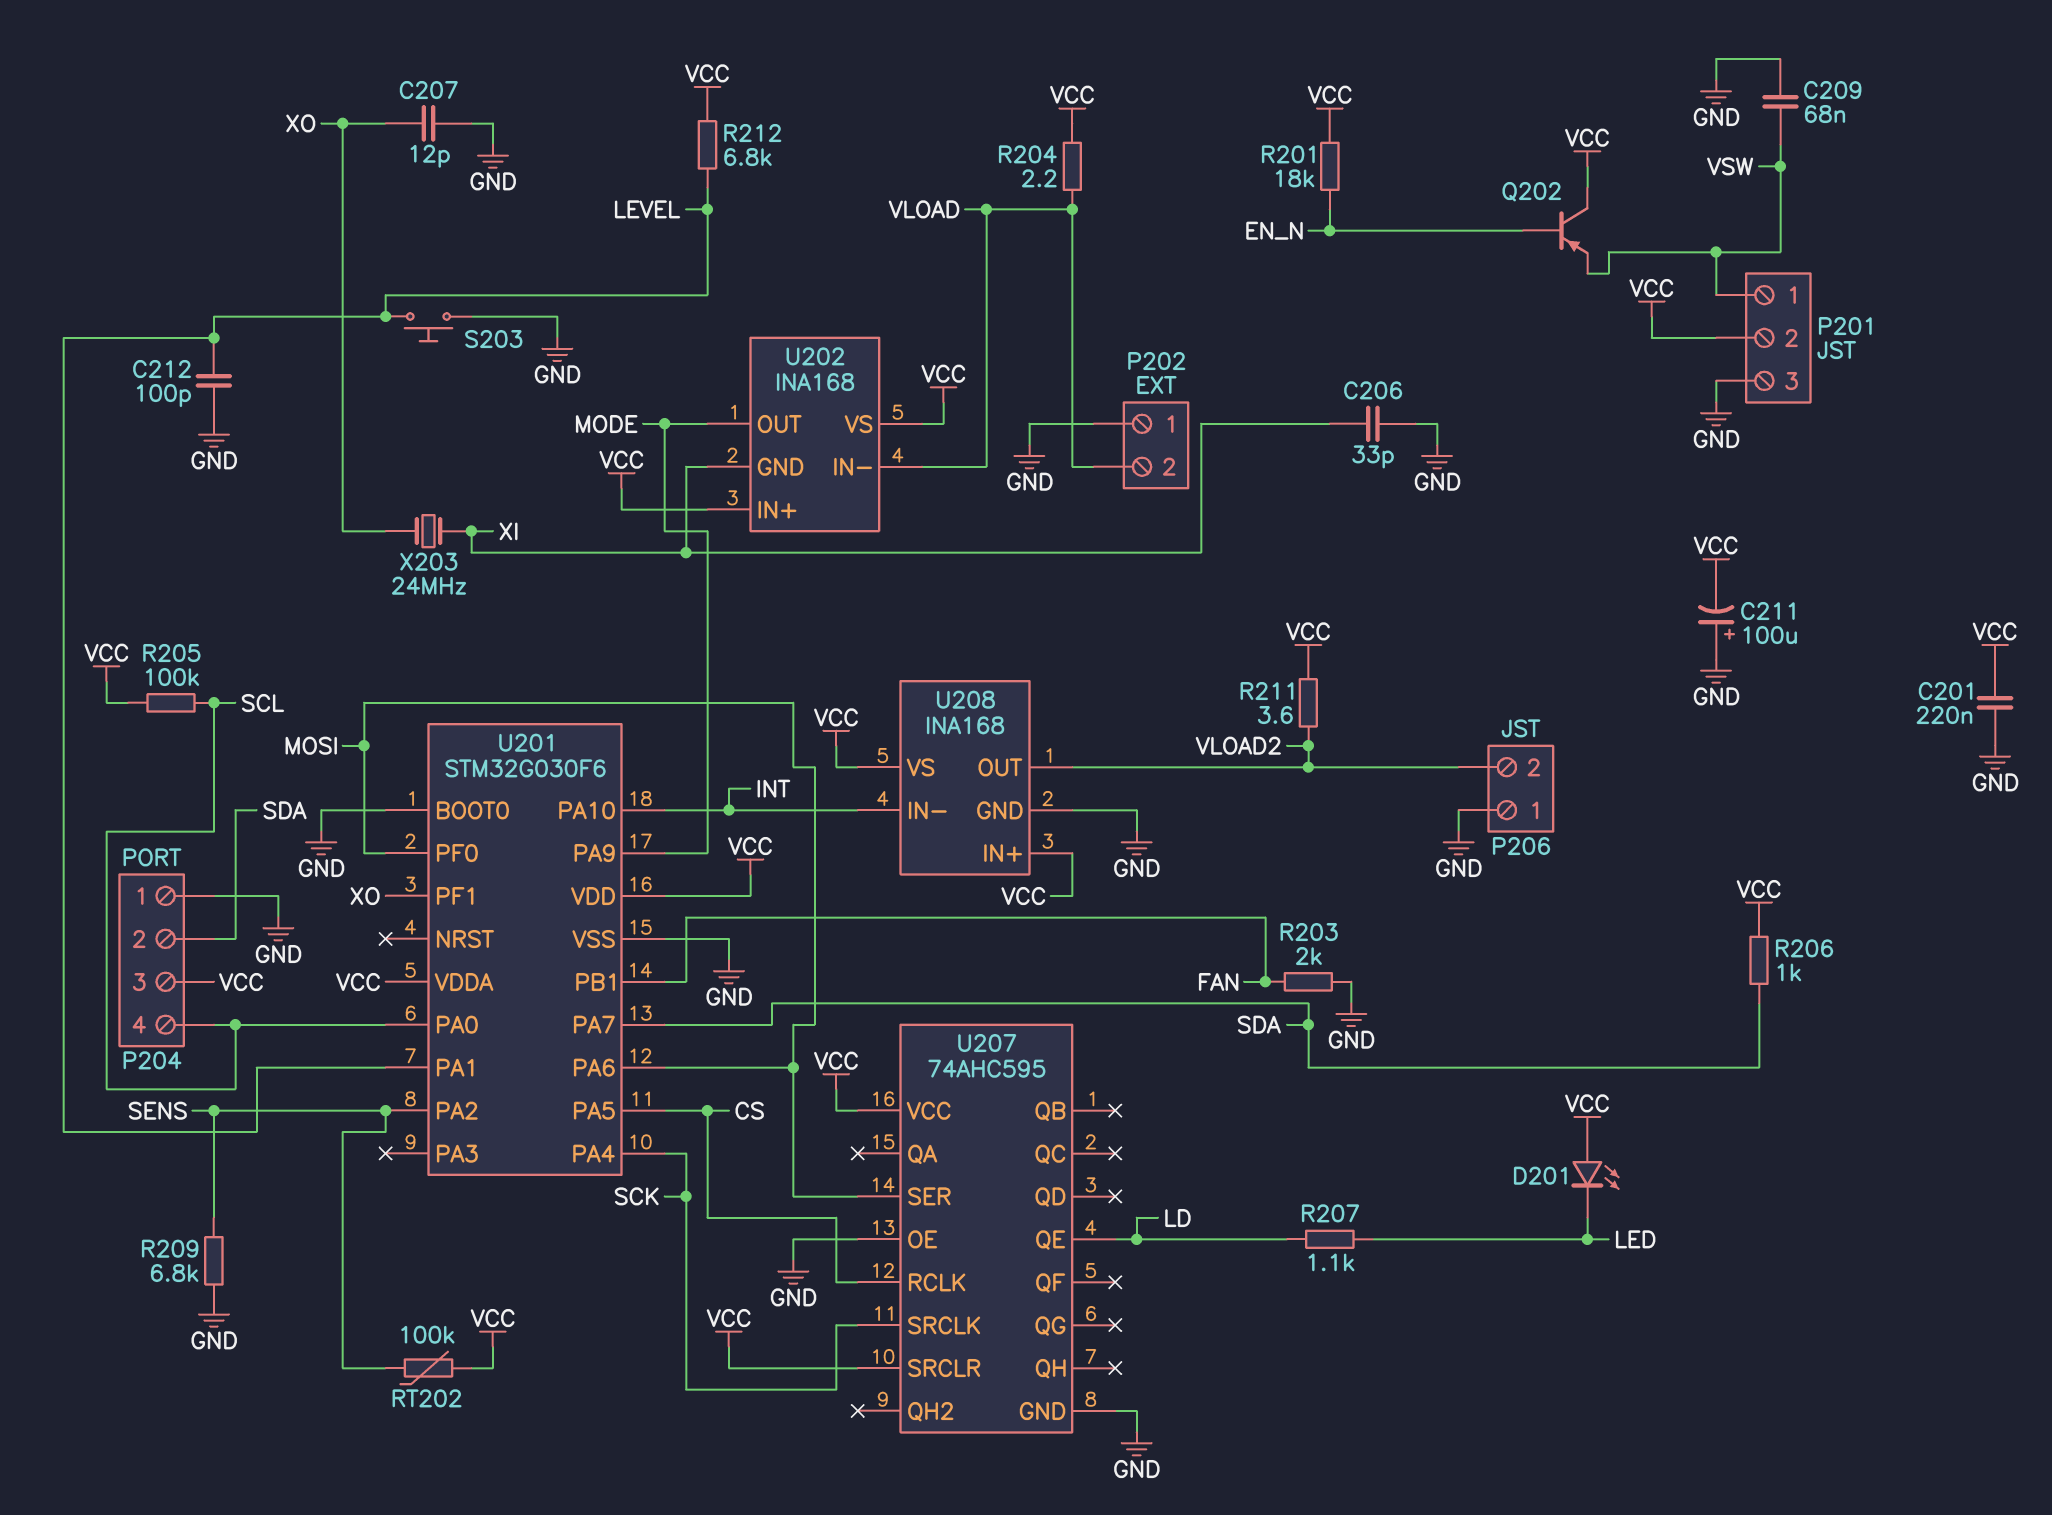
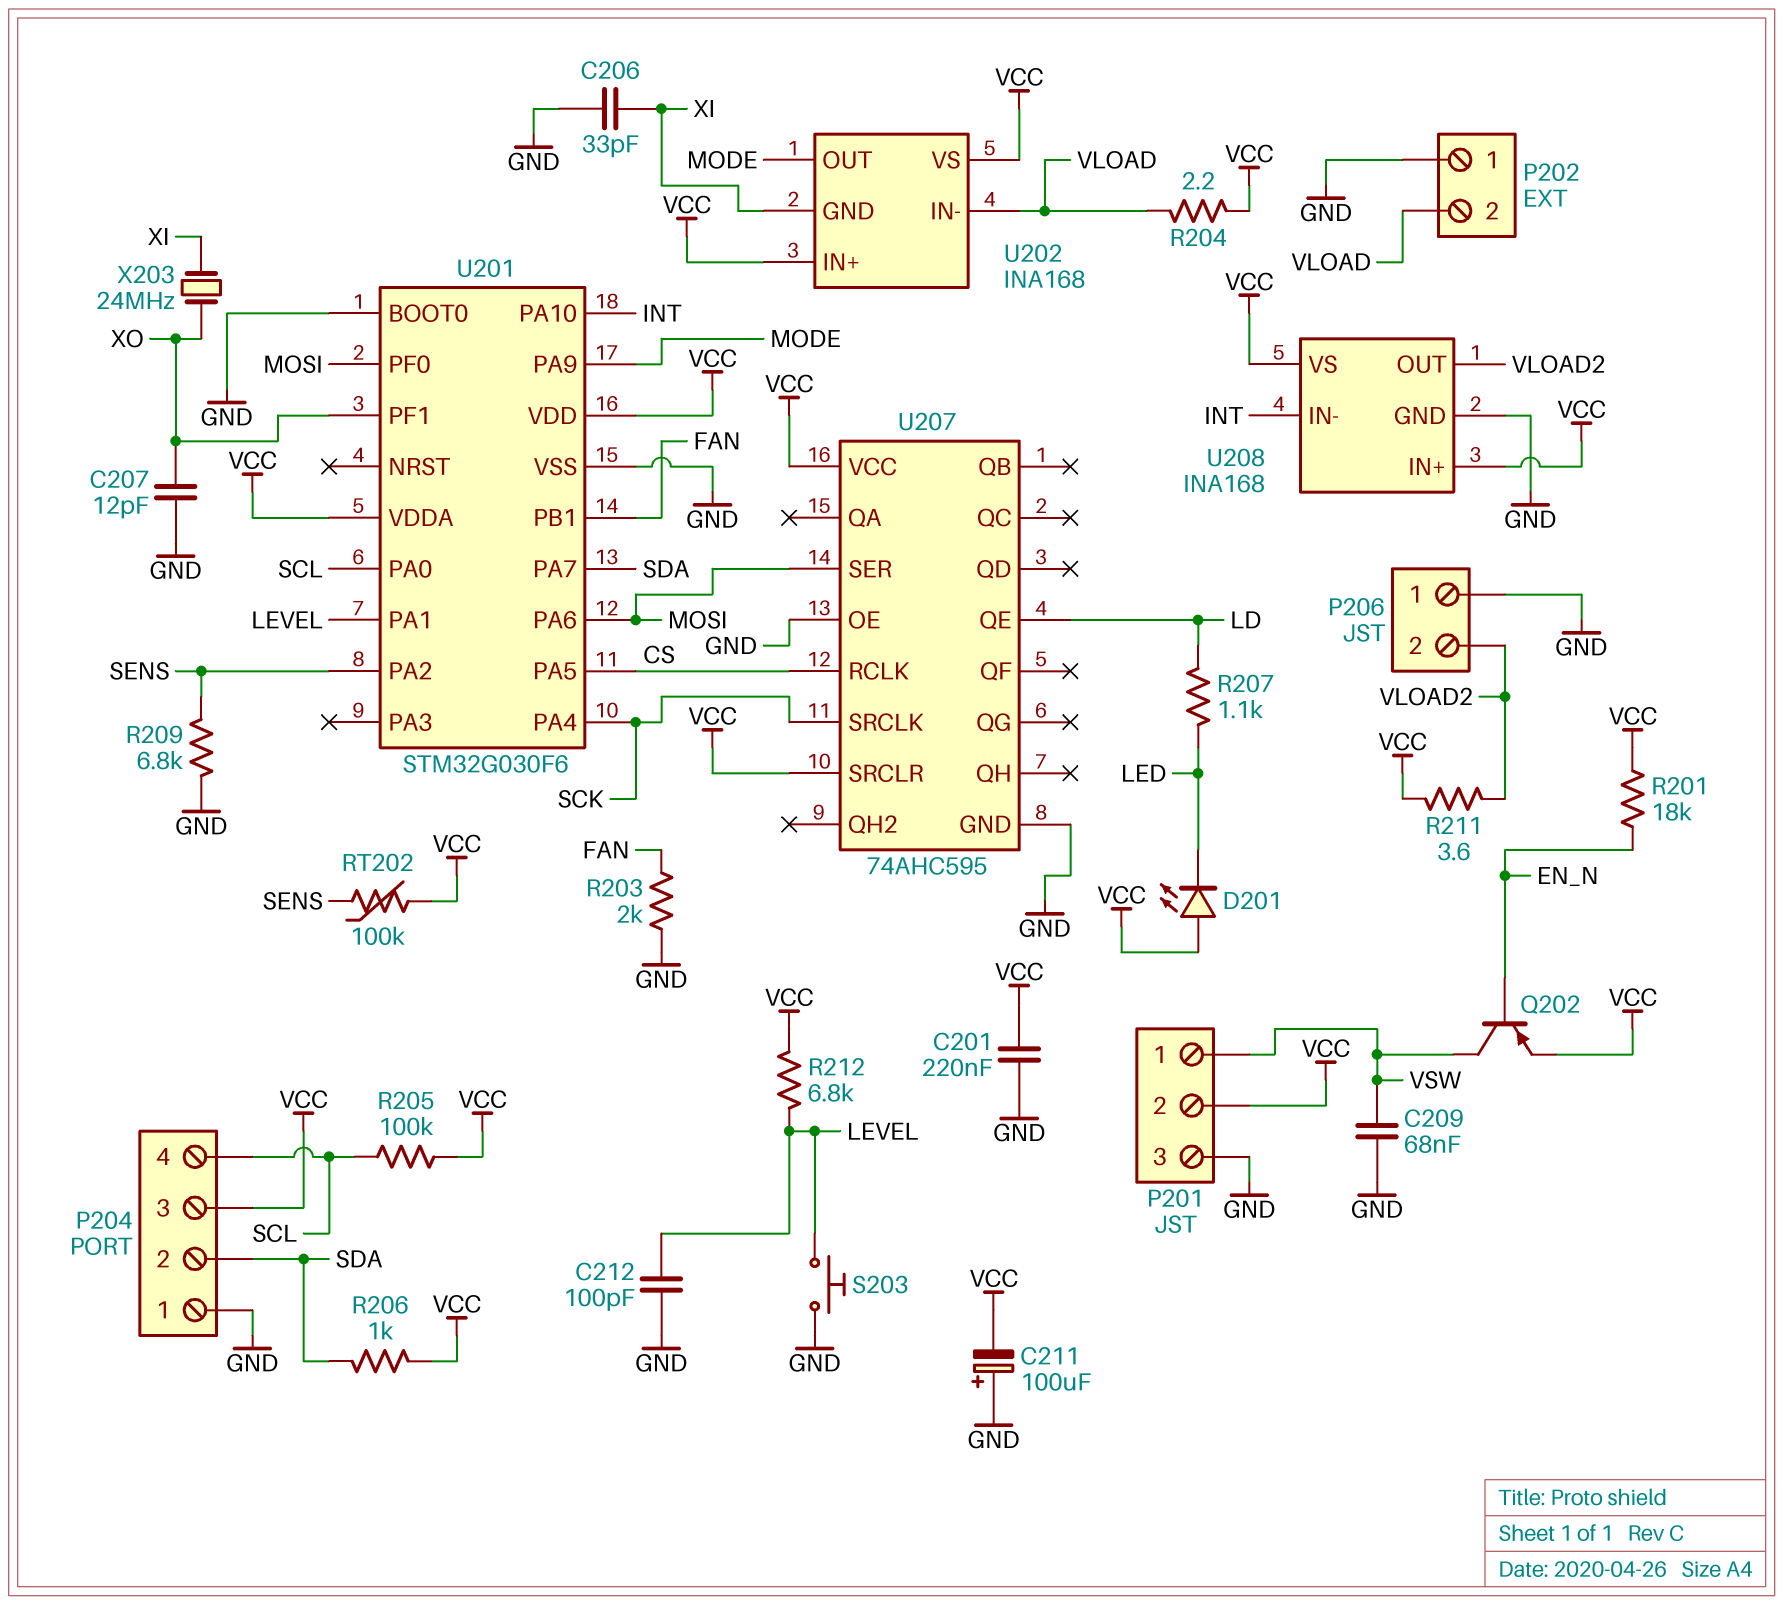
Q202: PNP (B EN_N, C VCC, E VSW) -> PNP (B EN_N, C VSW, E VCC)

